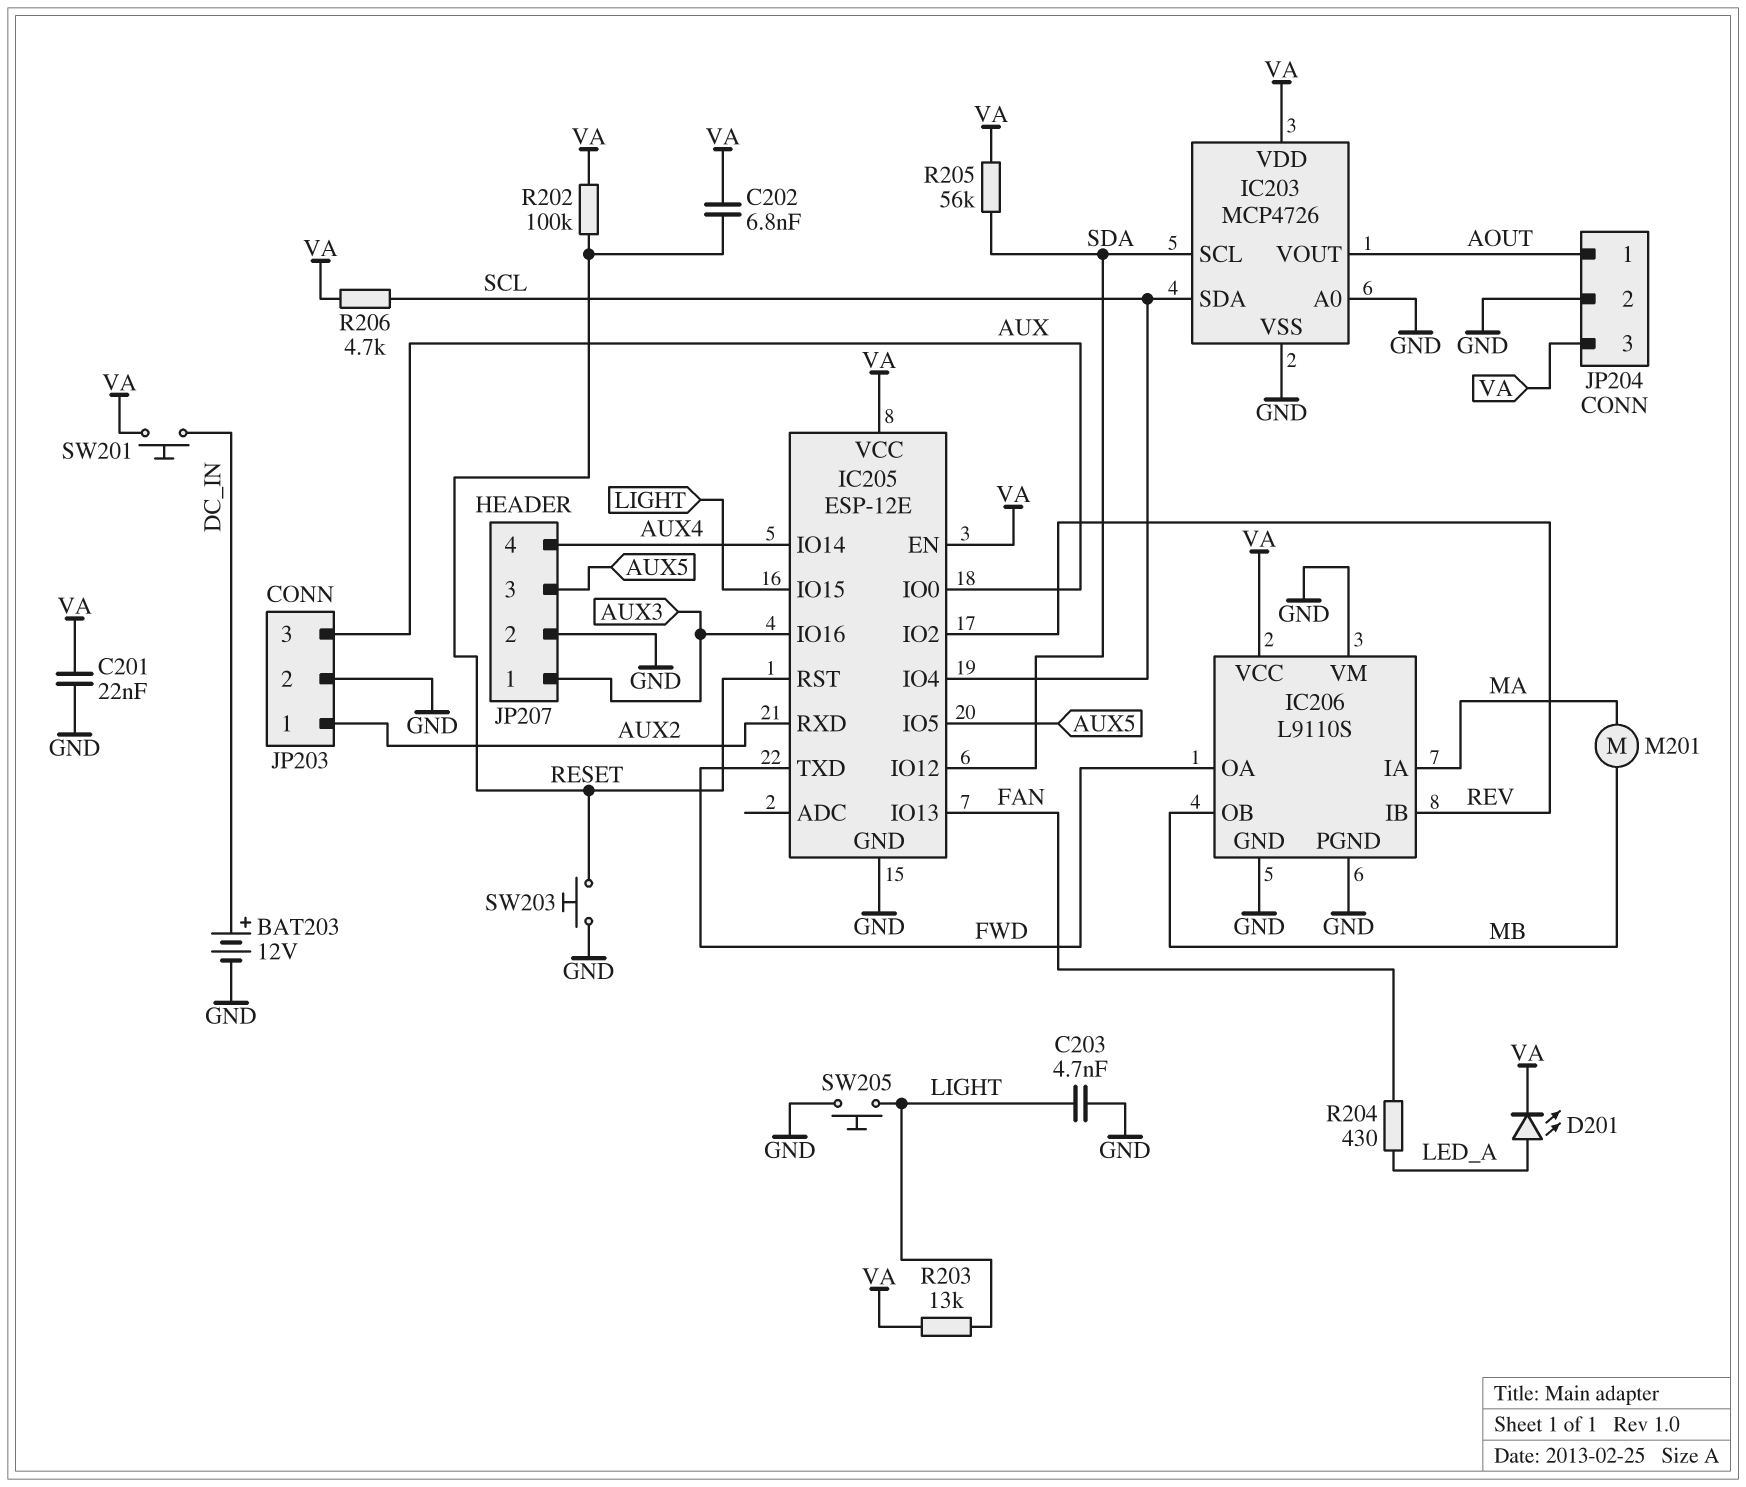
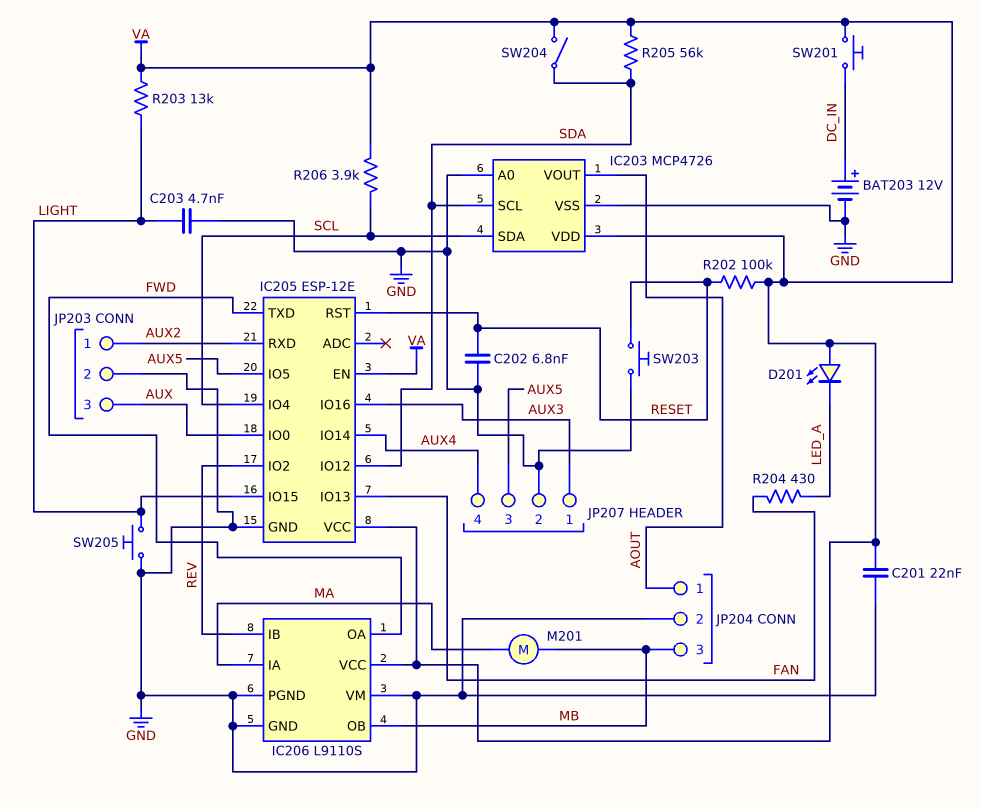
C202: 6.8nF (RESET, VA) -> 6.8nF (GND, RESET)
D201: LED (A LED_A, K VA) -> LED (A VA, K LED_A)
JP204 pin 3: VA -> MB
R206: 4.7k (SCL, VA) -> 3.9k (SCL, VA)
SW204: none -> switch (SDA, VA)

